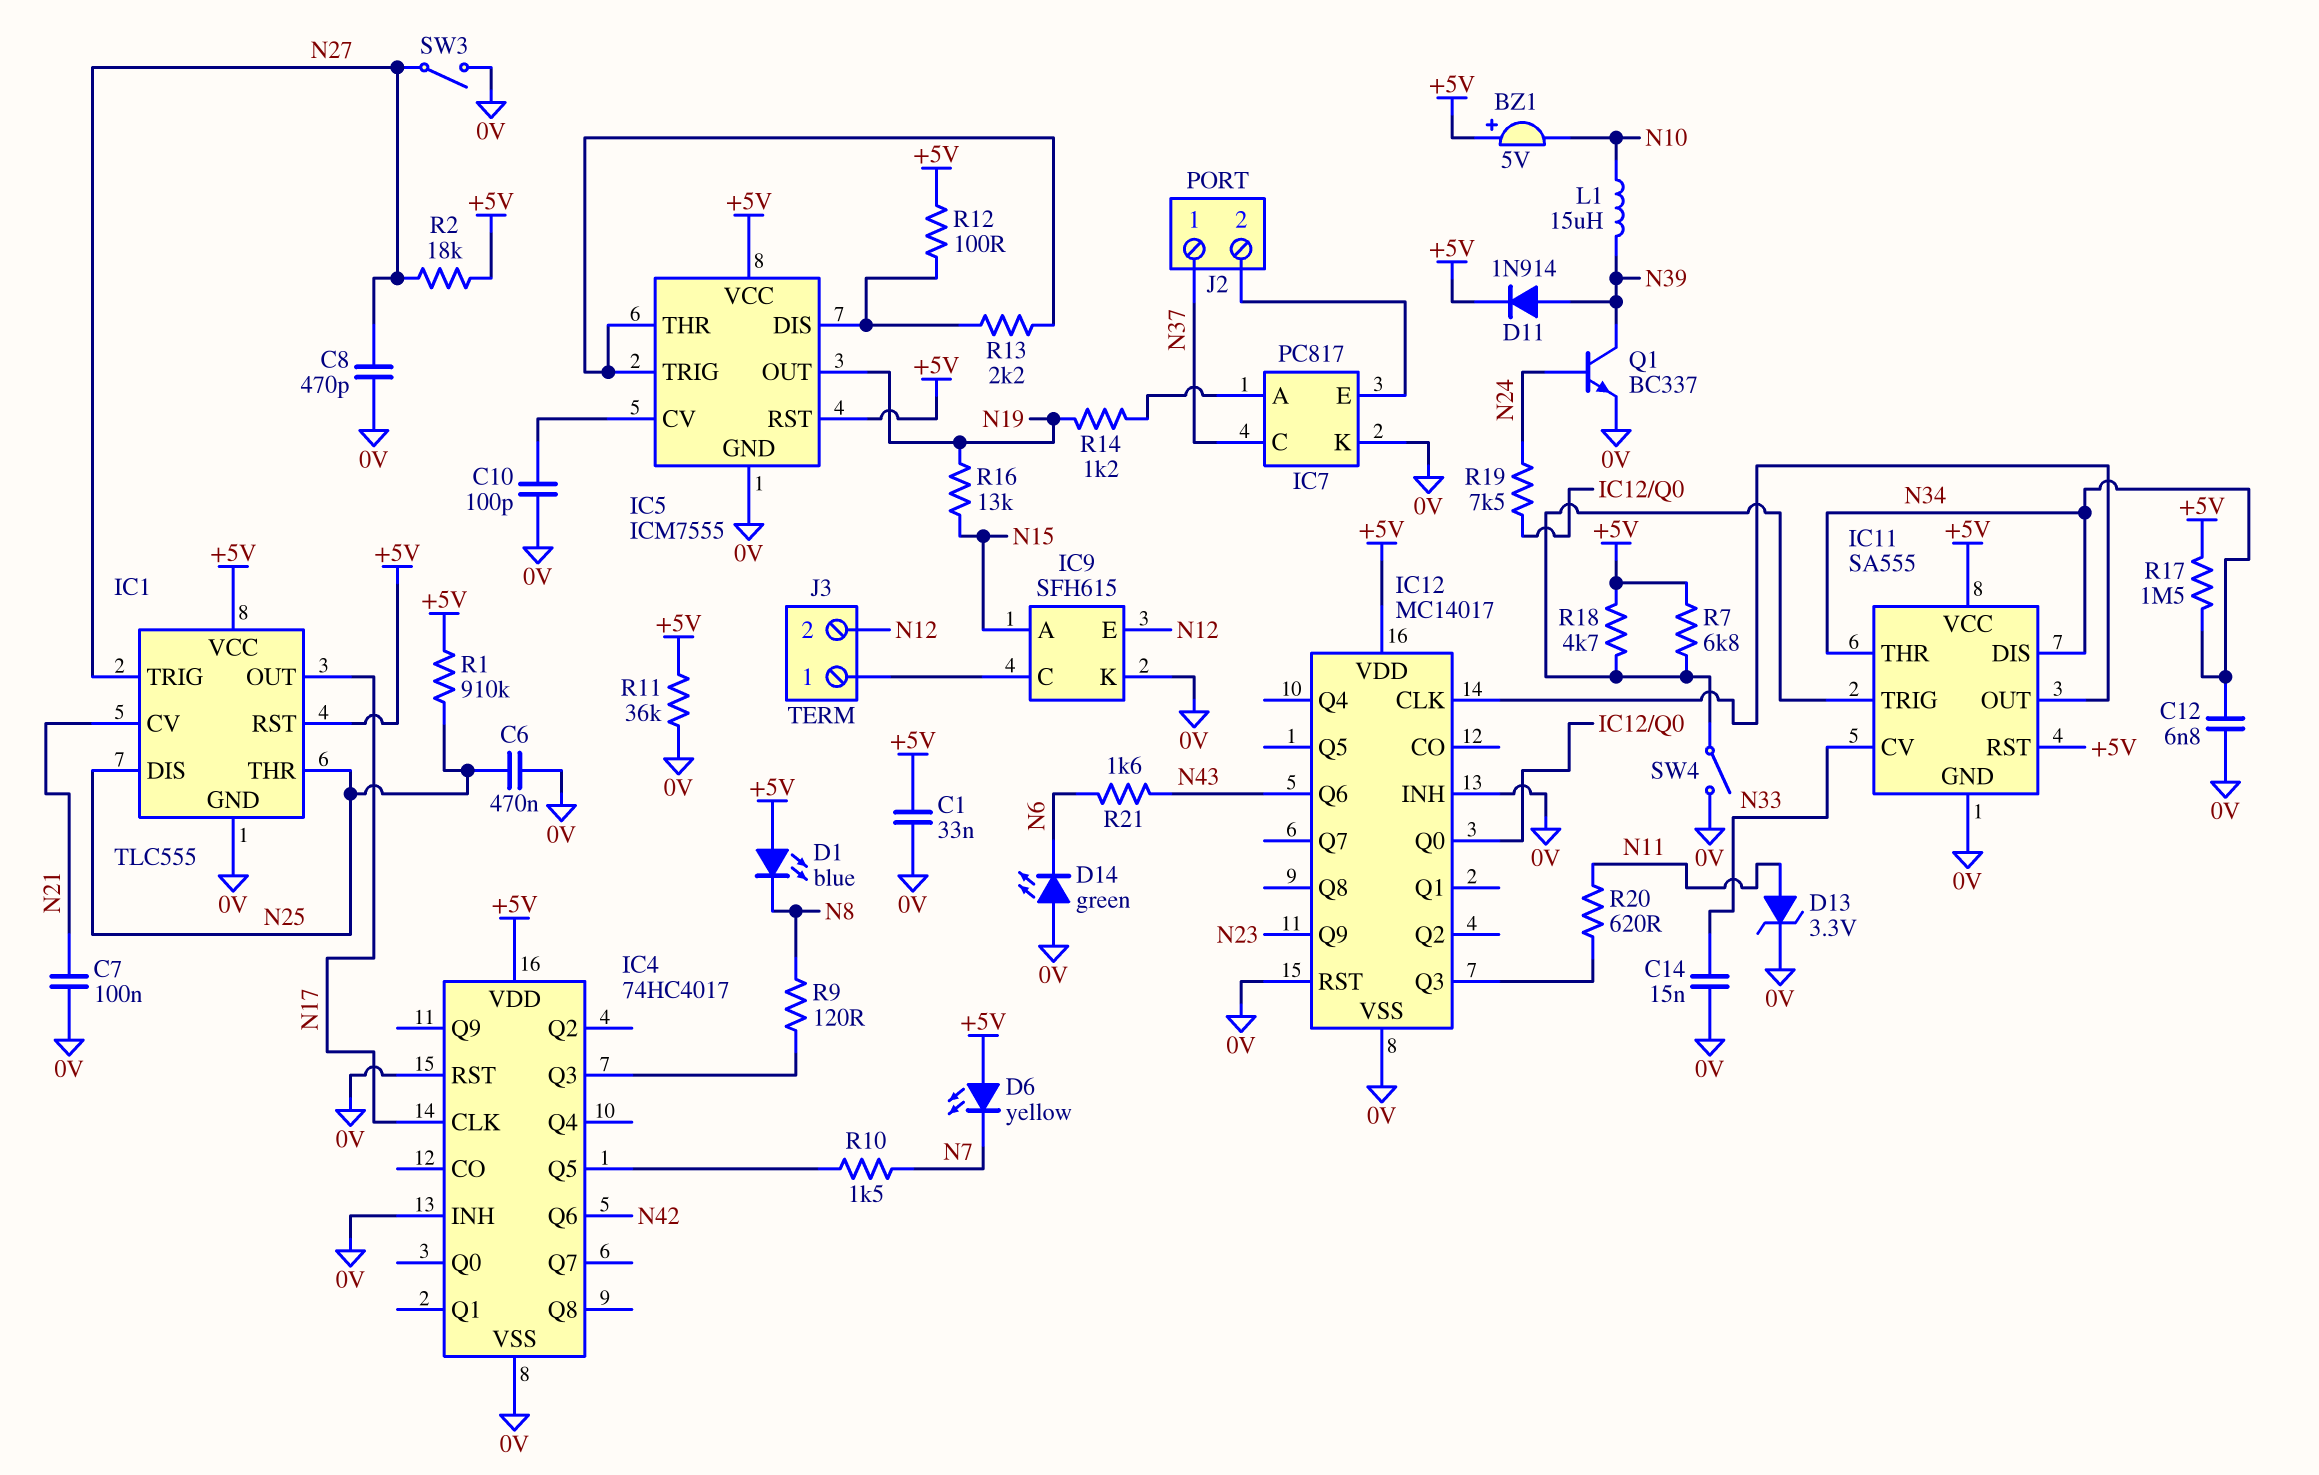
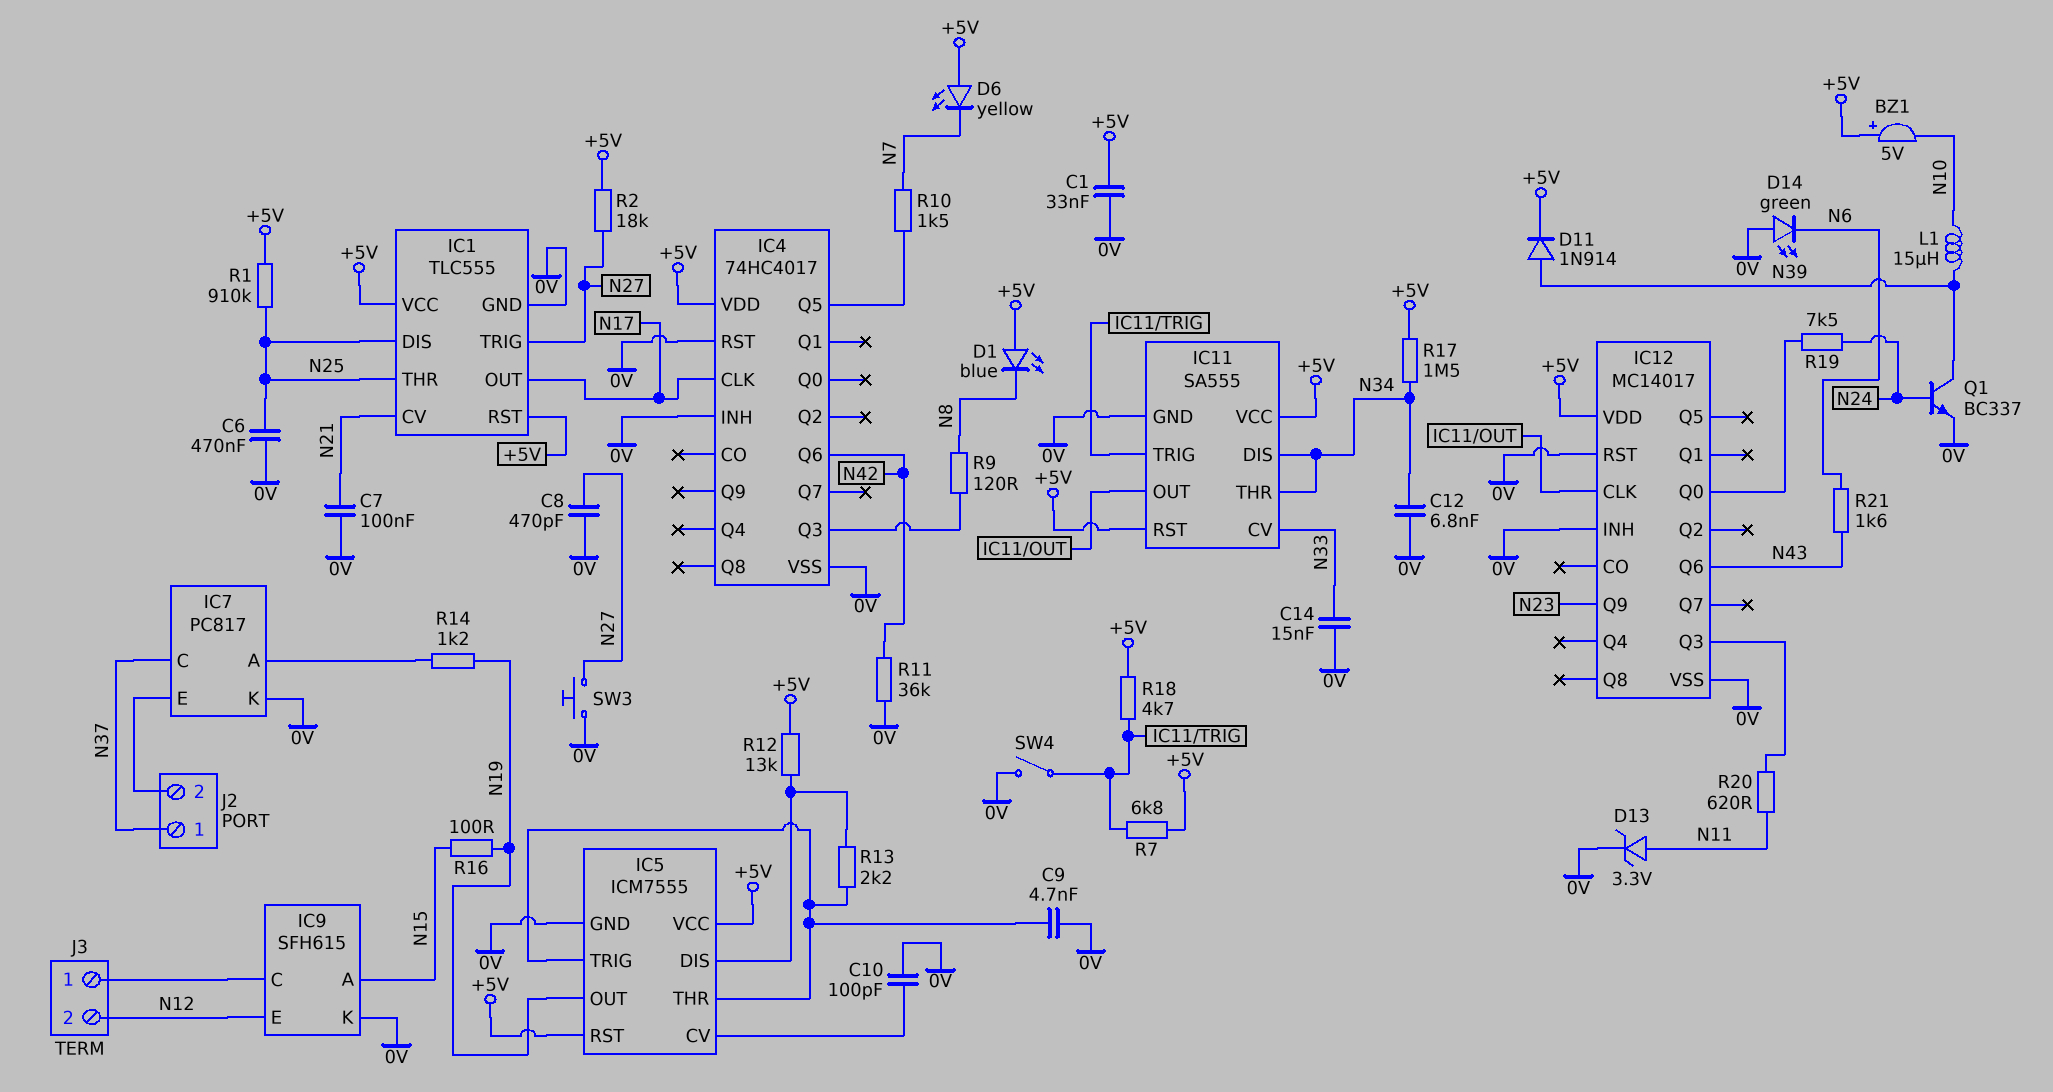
C9: none -> 4.7nF (0V, IC5/THR)
R11: 36k (+5V, 0V) -> 36k (0V, N42)
R12: 100 (+5V, IC5/DIS) -> 13k (+5V, IC5/DIS)
R16: 13k (N15, N19) -> 100 (N15, N19)
SW3: switch (0V, N27) -> button (0V, N27)

